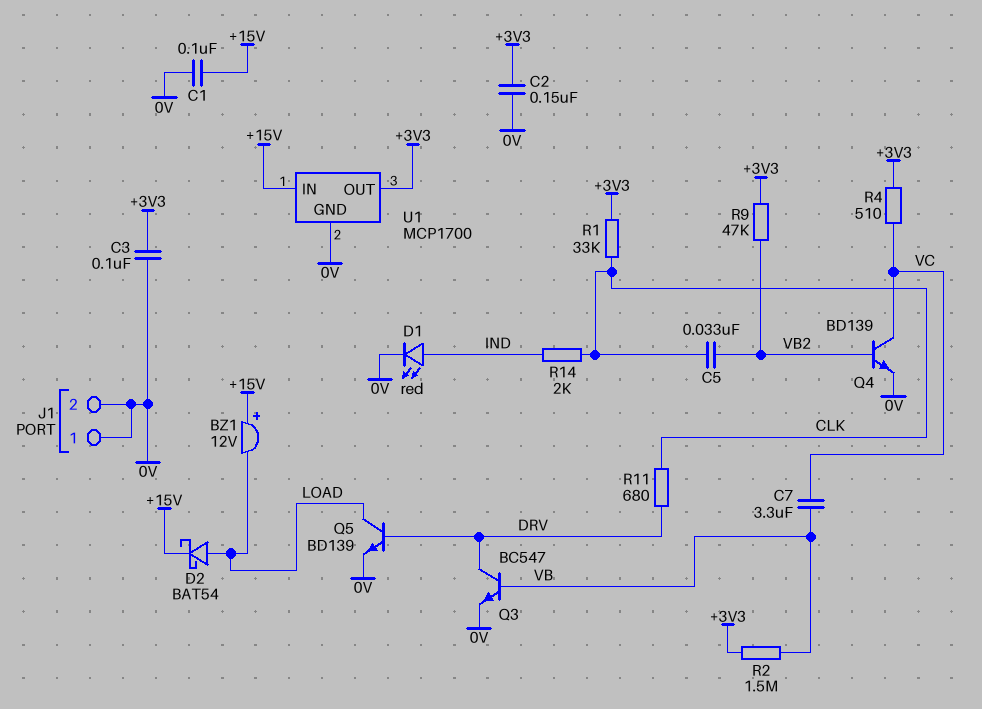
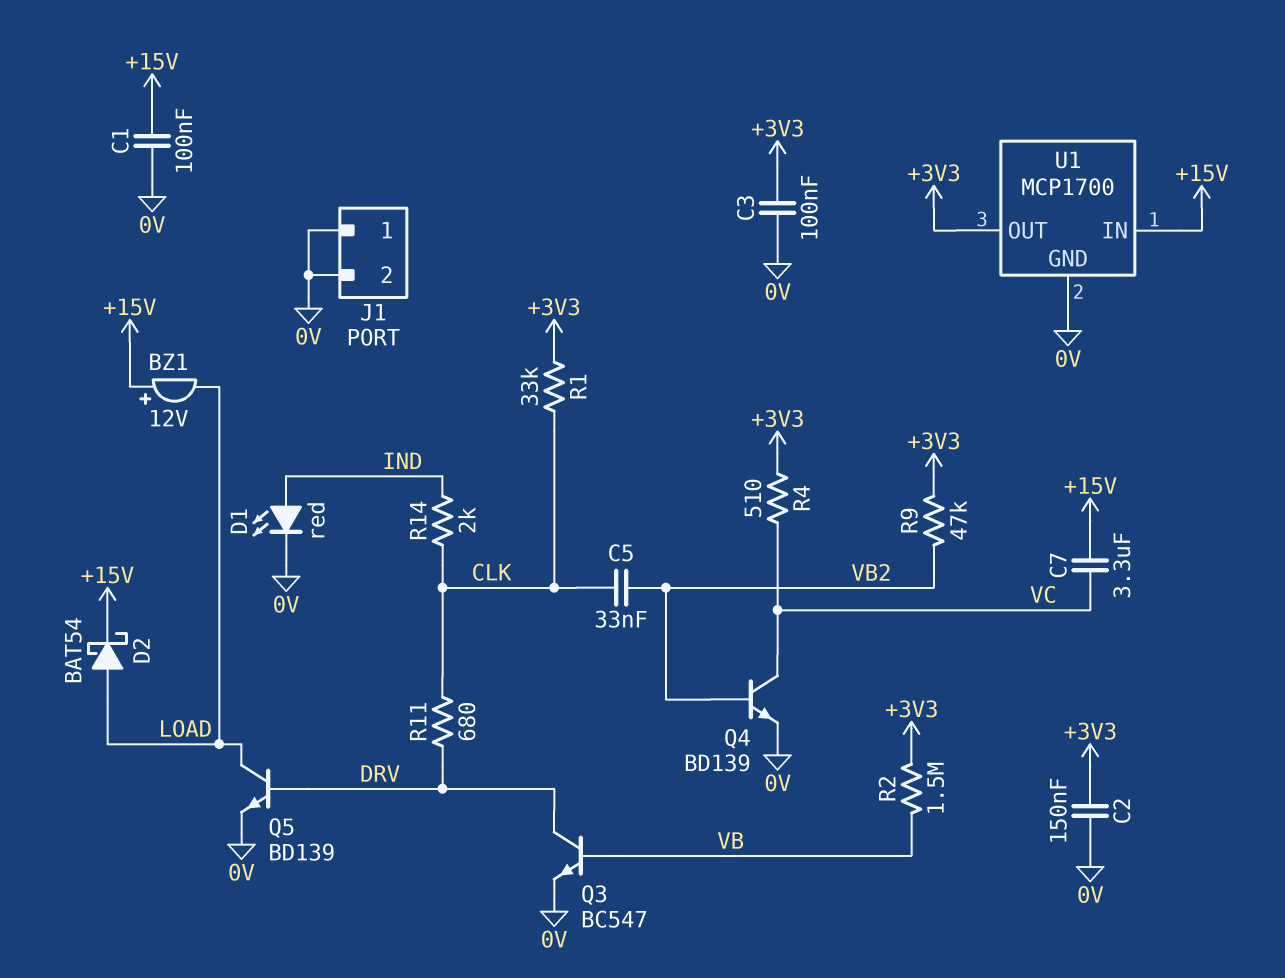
C7: 3.3uF (VB, VC) -> 3.3uF (+15V, VC)

